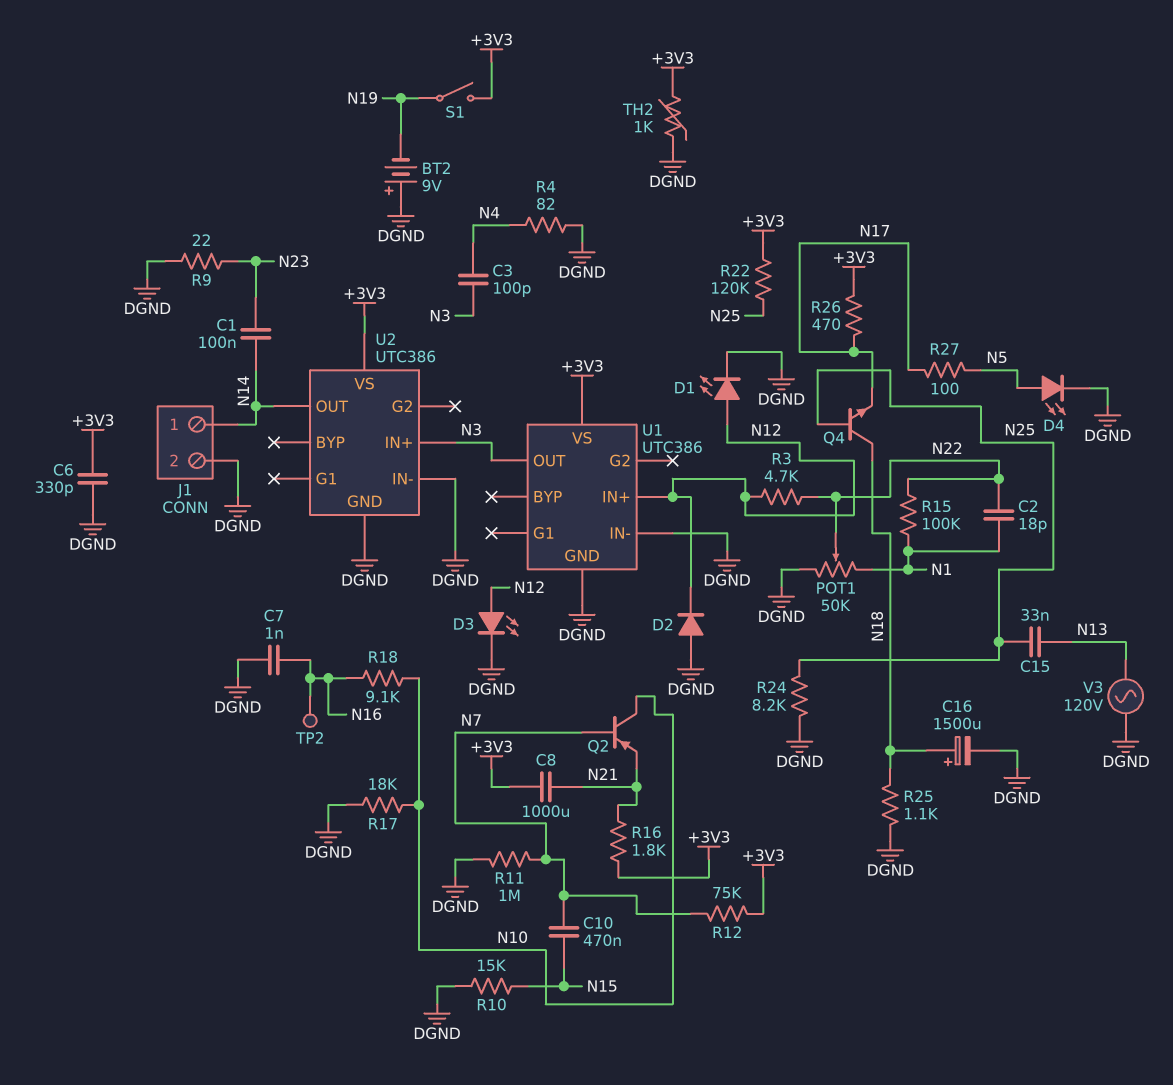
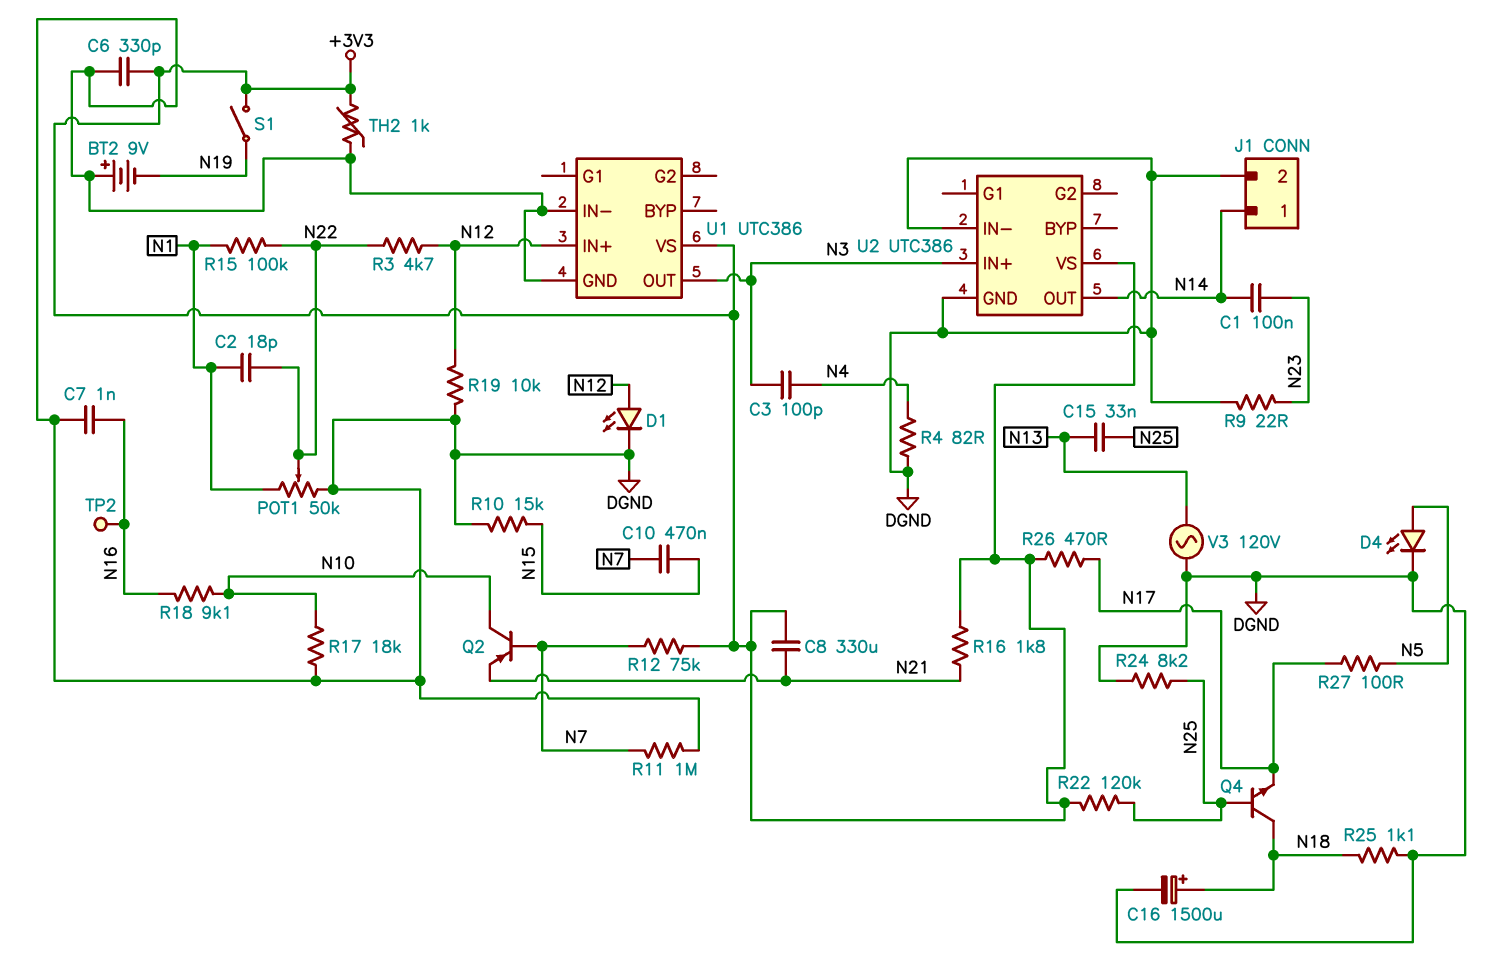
C8: 1000uF (+3V3, N21) -> 330uF (+3V3, N21)
D2: diode (A DGND, K N12) -> none
D3: LED (A N12, K DGND) -> none
R19: none -> 10k (DGND, N12)

